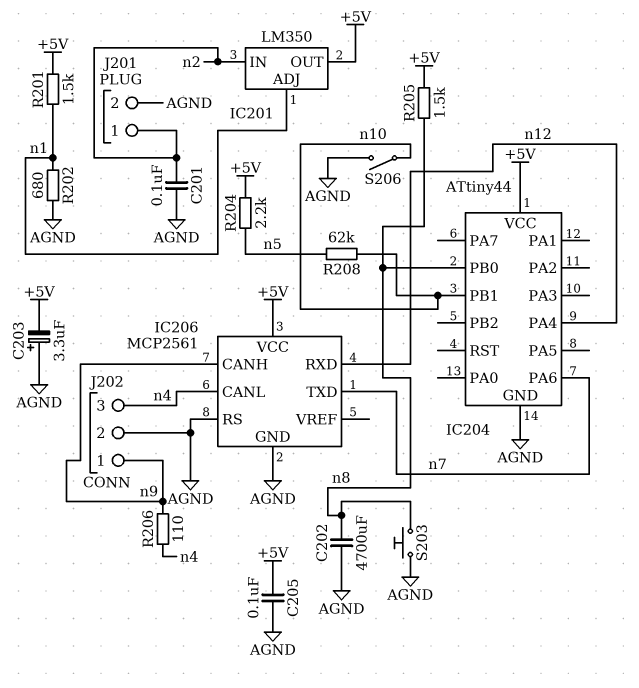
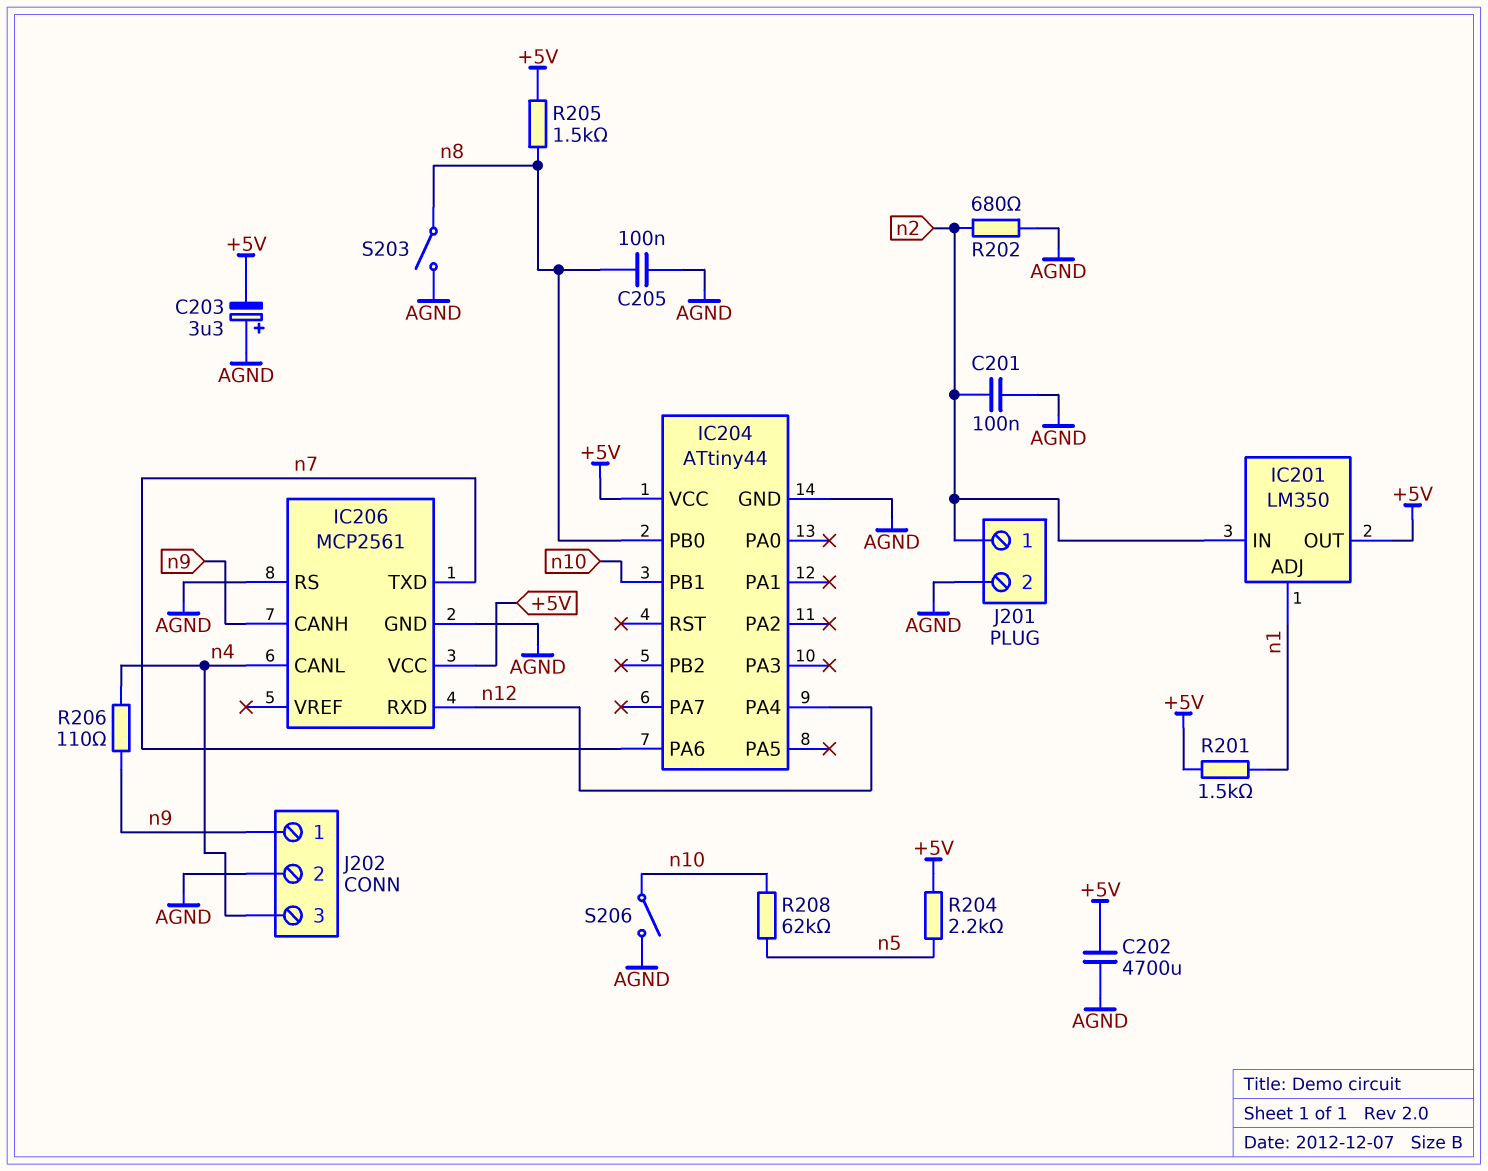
C202: 4700uF (AGND, n8) -> 4700uF (+5V, AGND)
C205: 100nF (+5V, AGND) -> 100nF (AGND, n8)
R202: 680 (AGND, n1) -> 680 (AGND, n2)
S203: button (AGND, n8) -> switch (AGND, n8)

